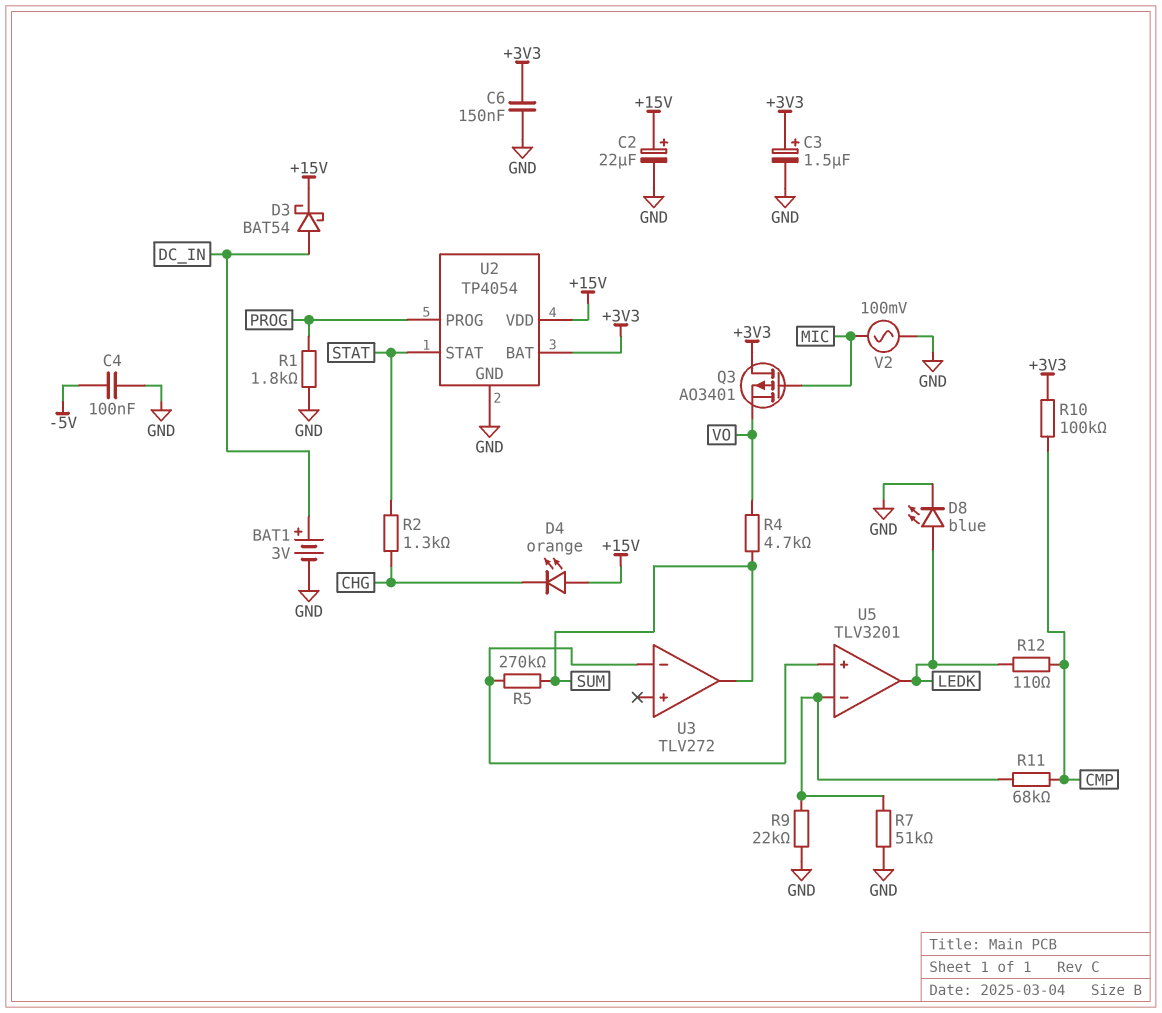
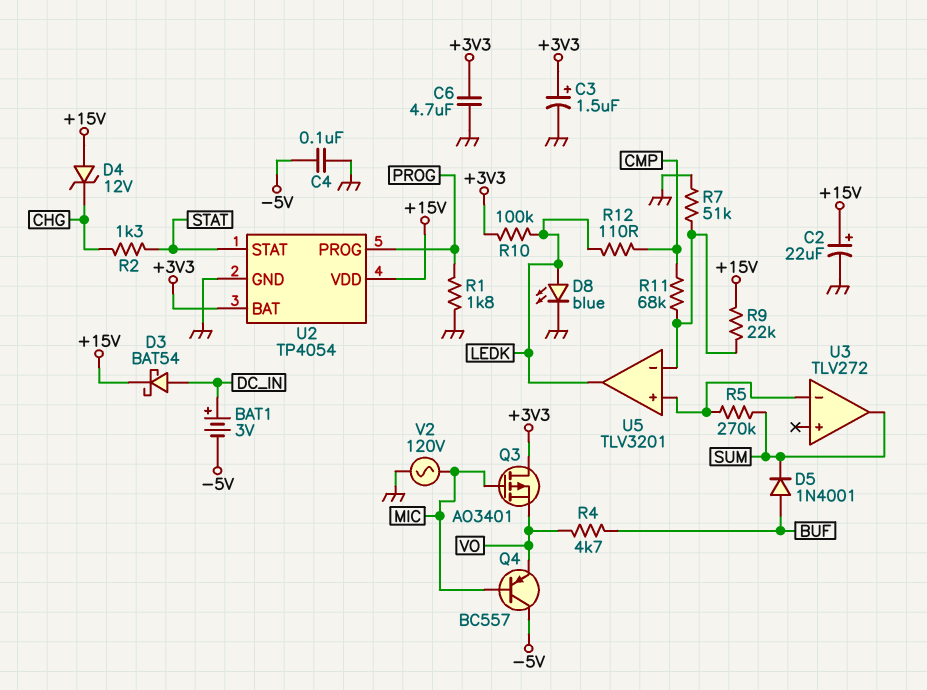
BAT1: 3V (plus DC_IN, minus GND) -> 3V (plus DC_IN, minus -5V)
C6: 150nF (+3V3, GND) -> 4.7uF (+3V3, GND)
D4: LED orange (A +15V, K CHG) -> zener 12V (A +15V, K CHG)
D5: none -> diode 1N4001 (A BUF, K SUM)
Q4: none -> PNP BC557 (B MIC, C -5V, E VO)
R4: 4.7k (SUM, VO) -> 4.7k (BUF, VO)
R9: 22k (GND, U5/in-) -> 22k (+15V, U5/in-)
R10: 100k (+3V3, CMP) -> 100k (+3V3, LEDK)
V2: AC 100mV (GND, MIC) -> AC 120V (GND, MIC)

